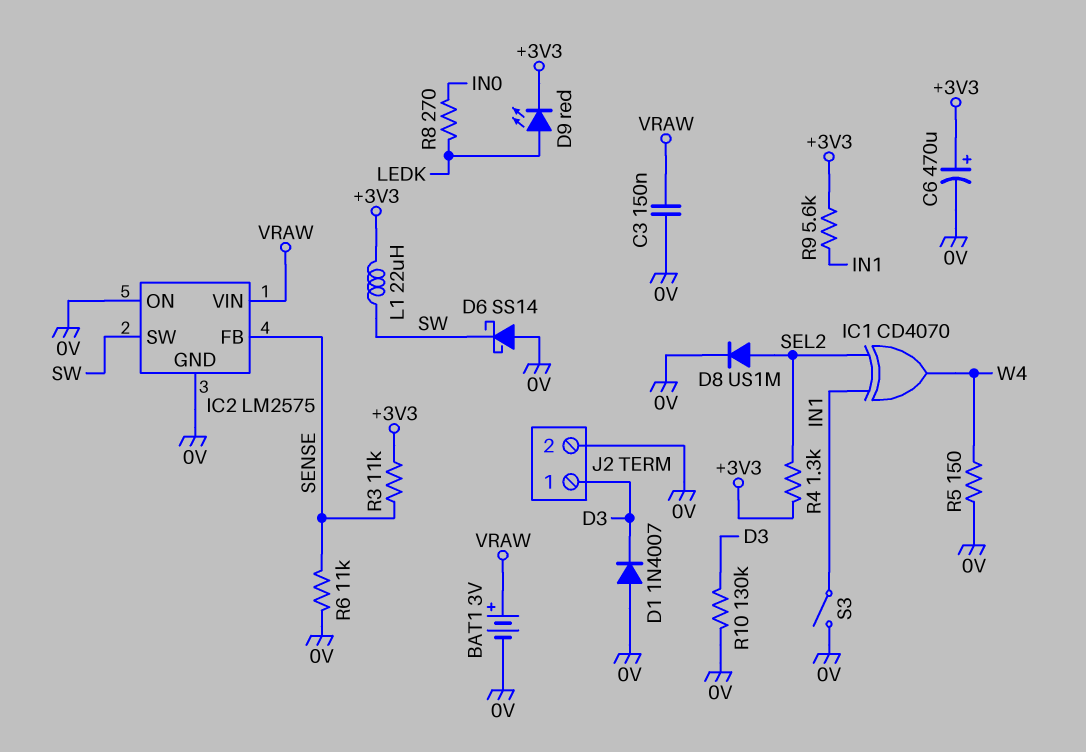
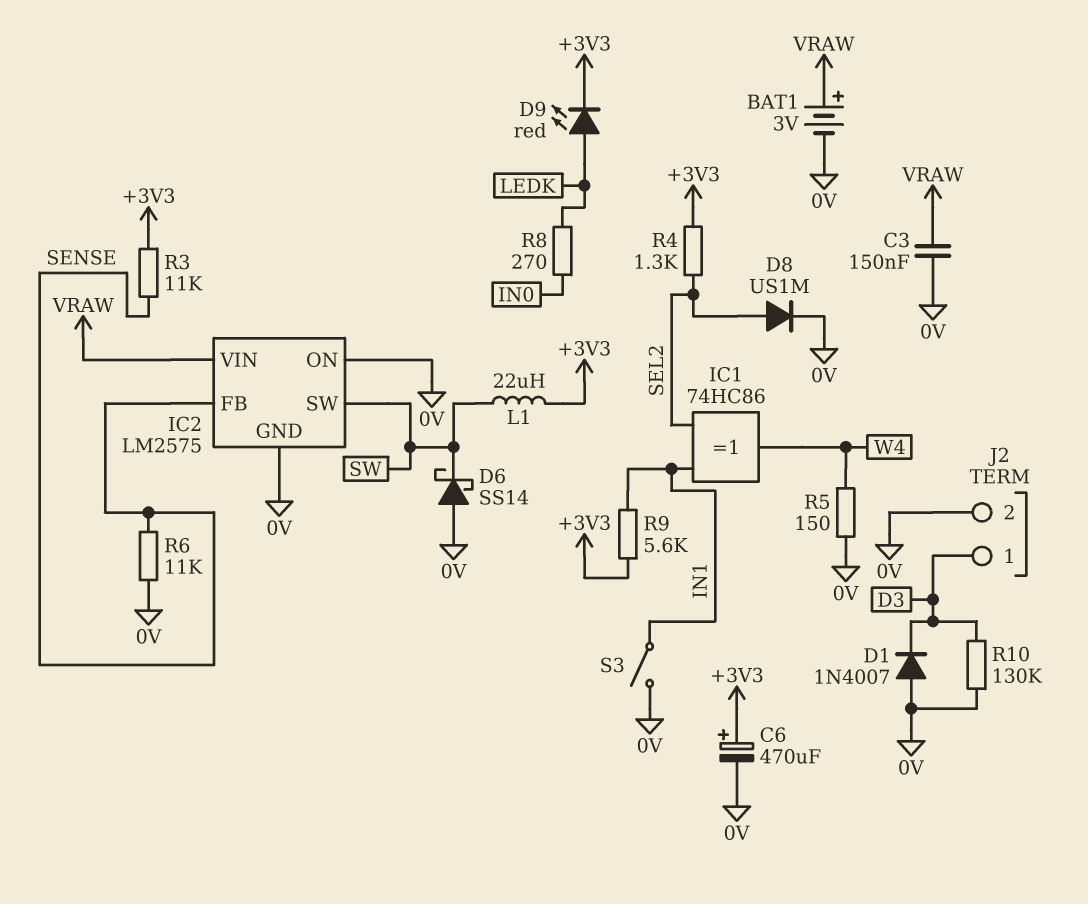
IC1: XOR CD4070 (in IN1, in SEL2, out W4) -> XOR 74HC86 (in IN1, in SEL2, out W4)

